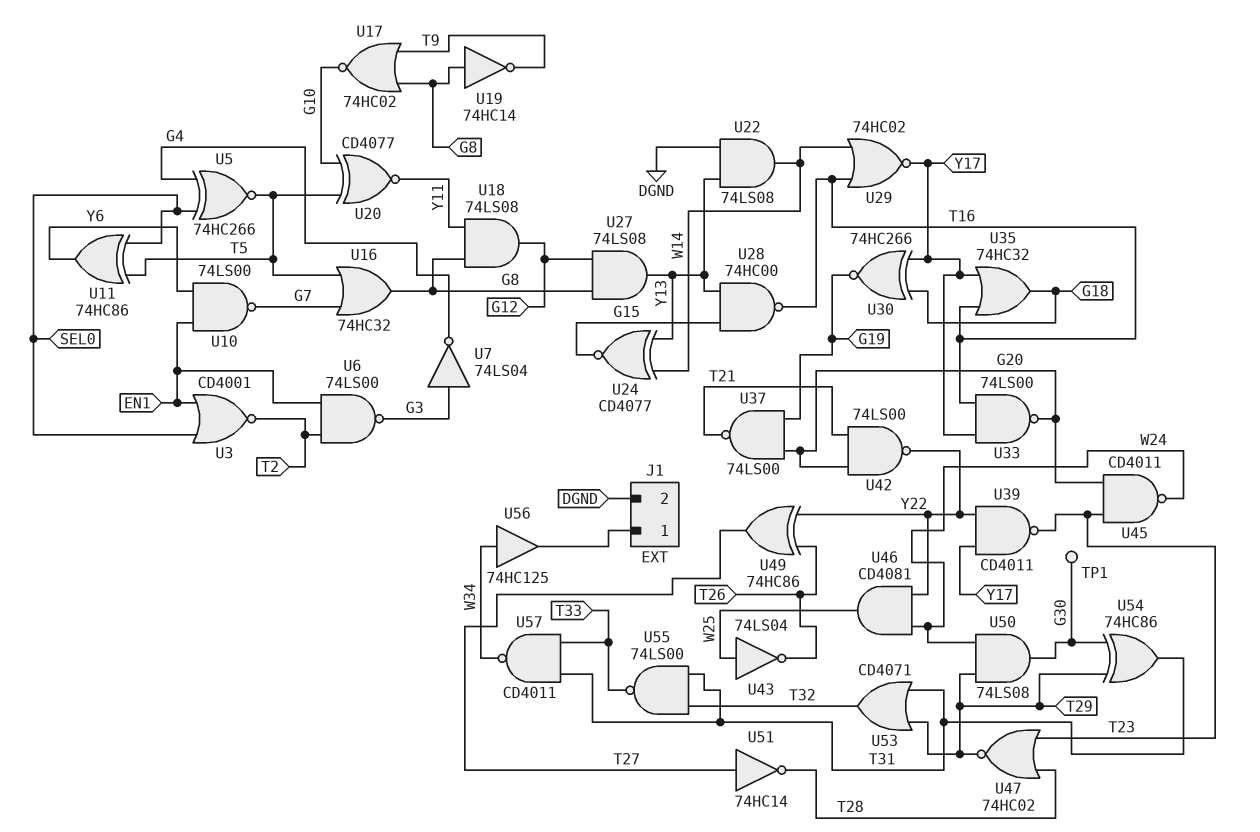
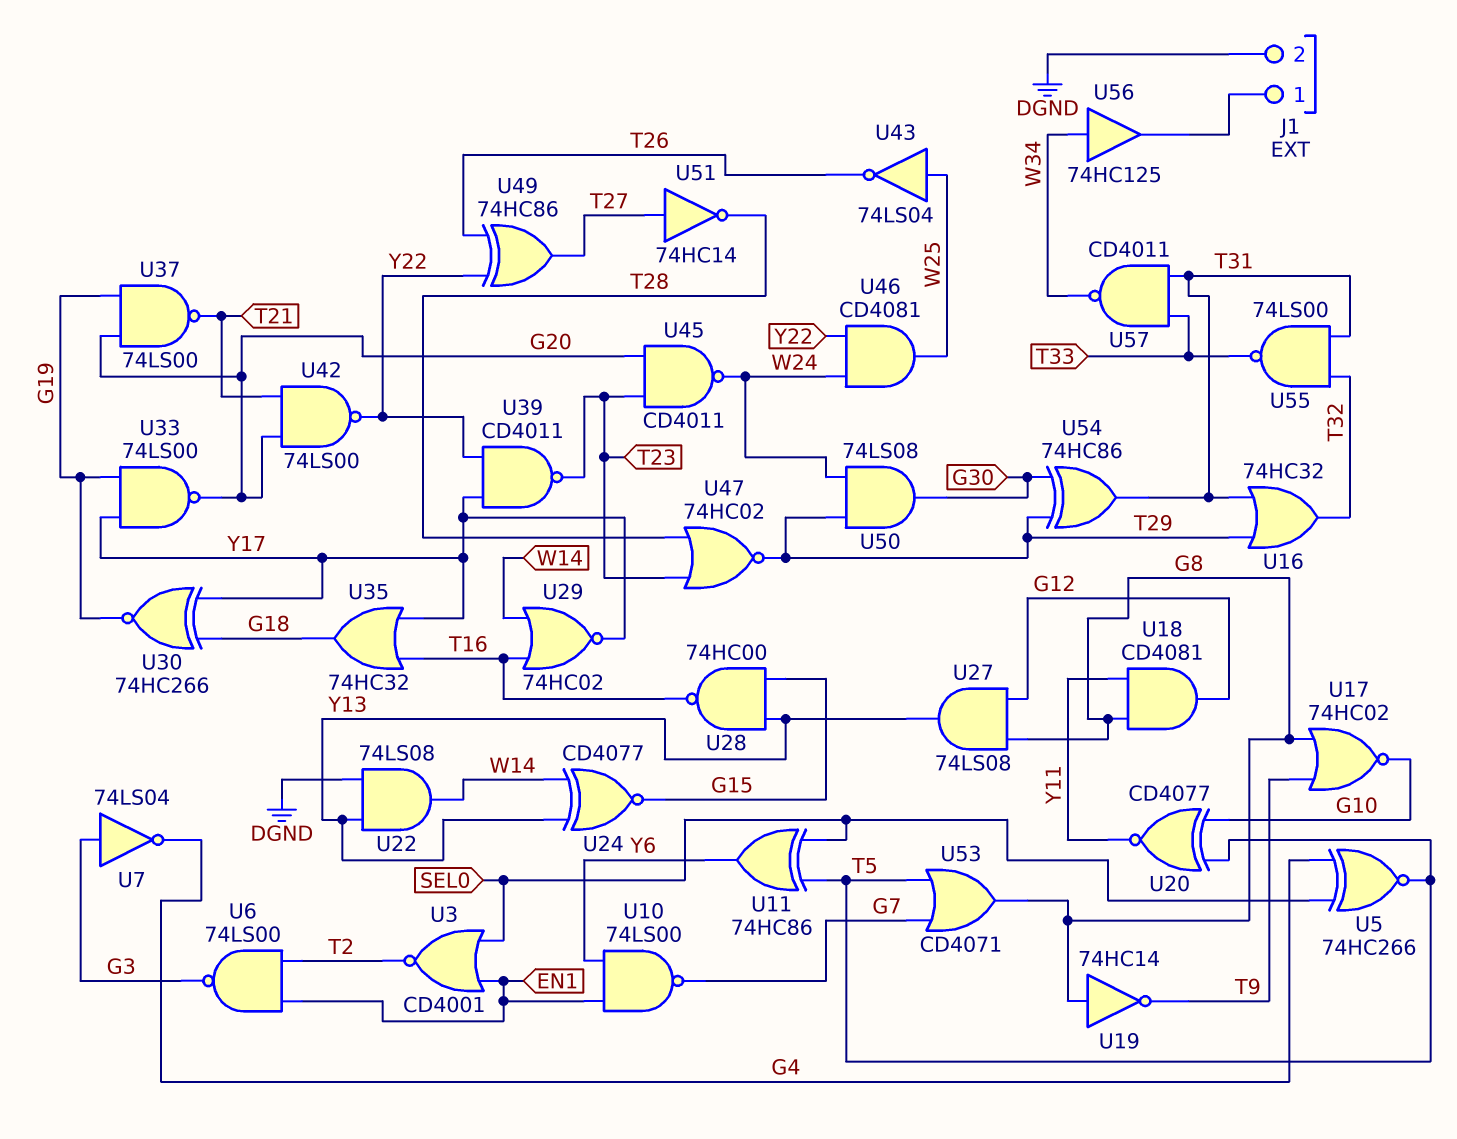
TP1: test point (G30) -> none
U16: OR 74HC32 (in G7, in T5, out G8) -> OR 74HC32 (in T29, in T31, out T32)
U18: AND 74LS08 (in G8, in Y11, out G12) -> AND CD4081 (in G8, in Y11, out G12)
U33: NAND 74LS00 (in T16, in Y17, out G20) -> NAND 74LS00 (in G19, in Y17, out G20)
U53: OR CD4071 (in T29, in T31, out T32) -> OR CD4071 (in G7, in T5, out G8)

